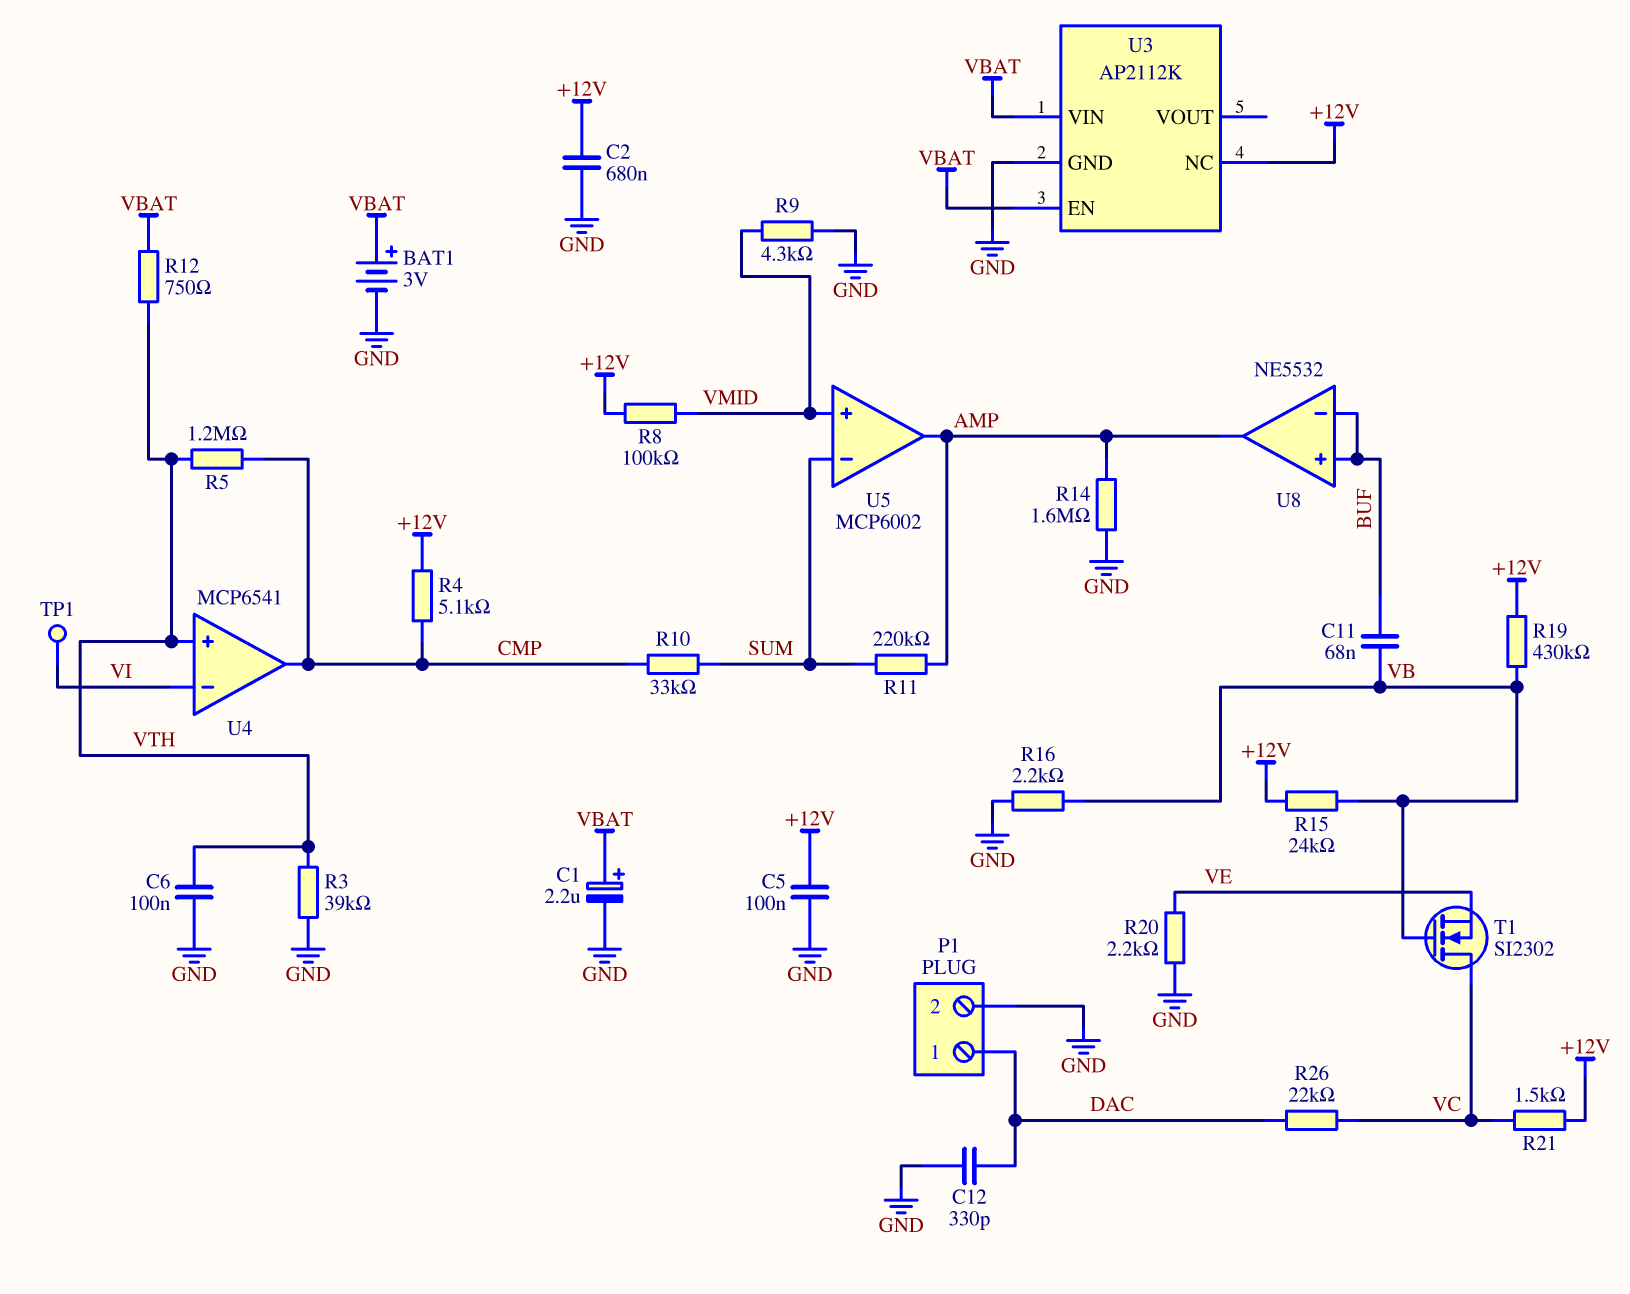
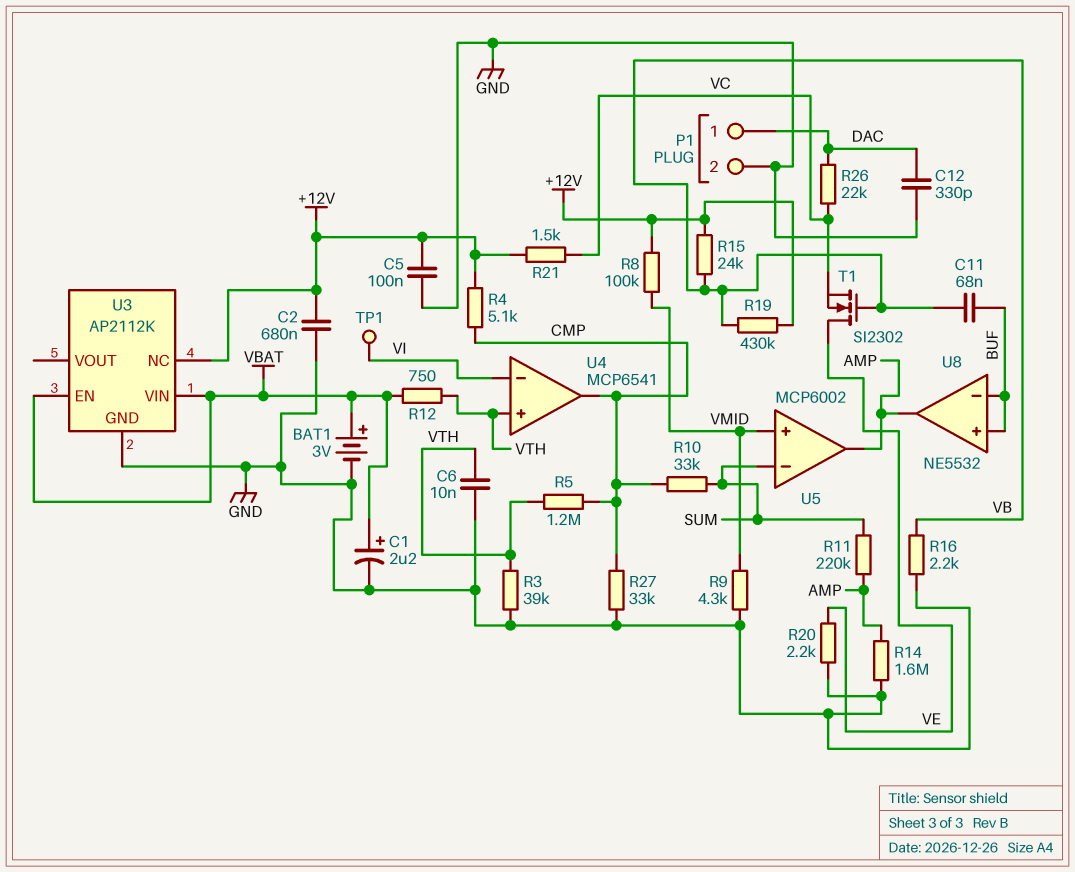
C6: 100nF (GND, VTH) -> 10nF (GND, VTH)
R27: none -> 33k (CMP, GND)
T1: NMOS SI2302 (G VB, D VC, S VE) -> NMOS SI2302 (G VB, D VE, S VC)

